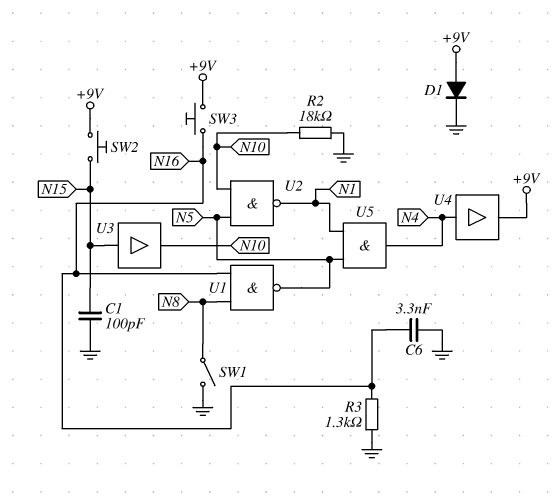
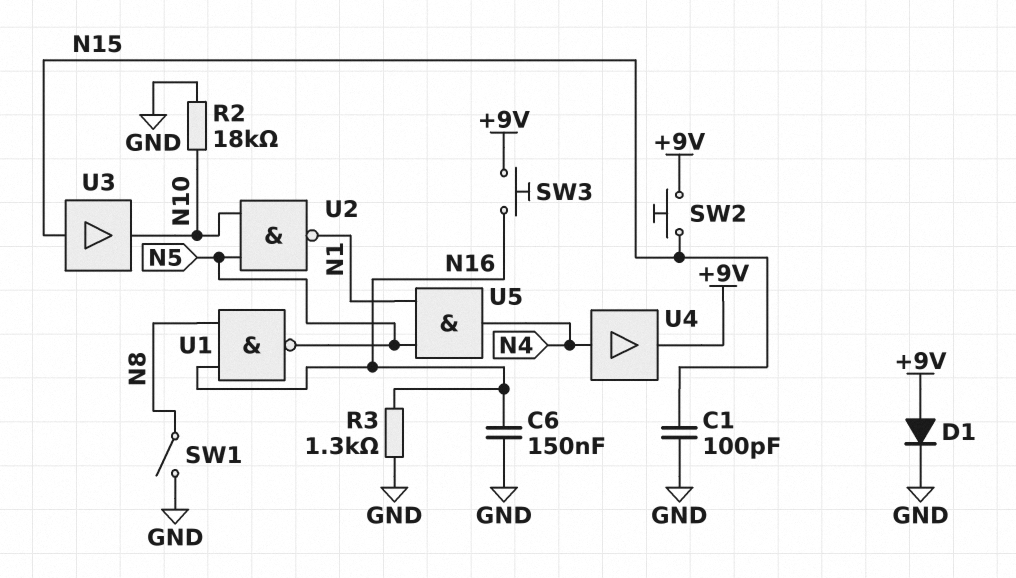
C6: 3.3nF (GND, N16) -> 150nF (GND, N16)

